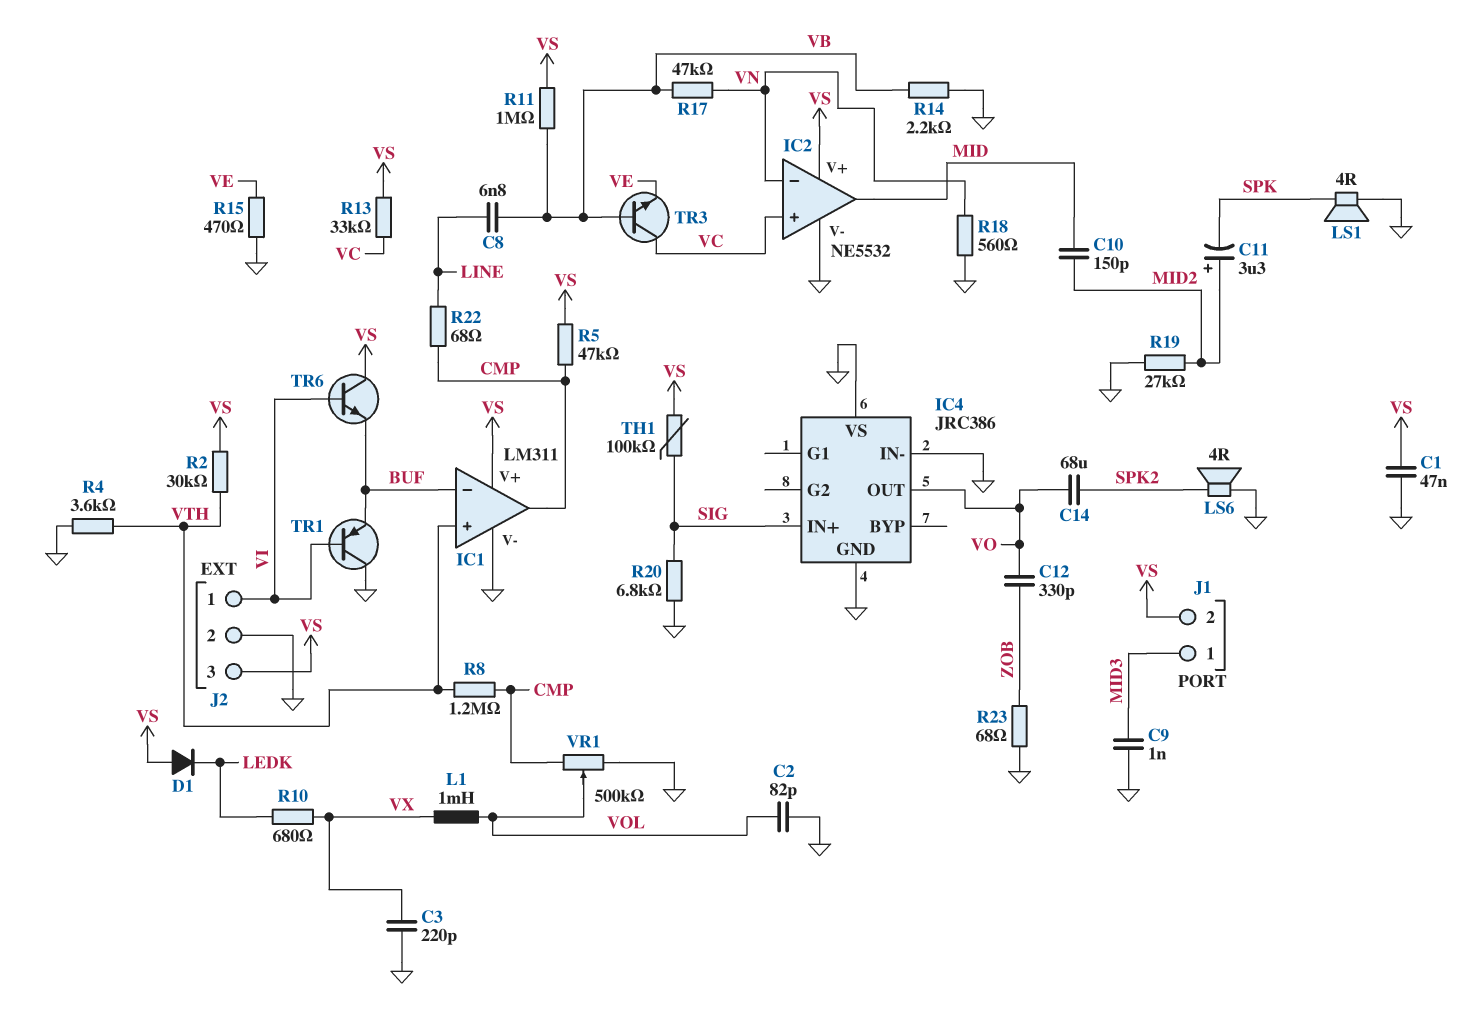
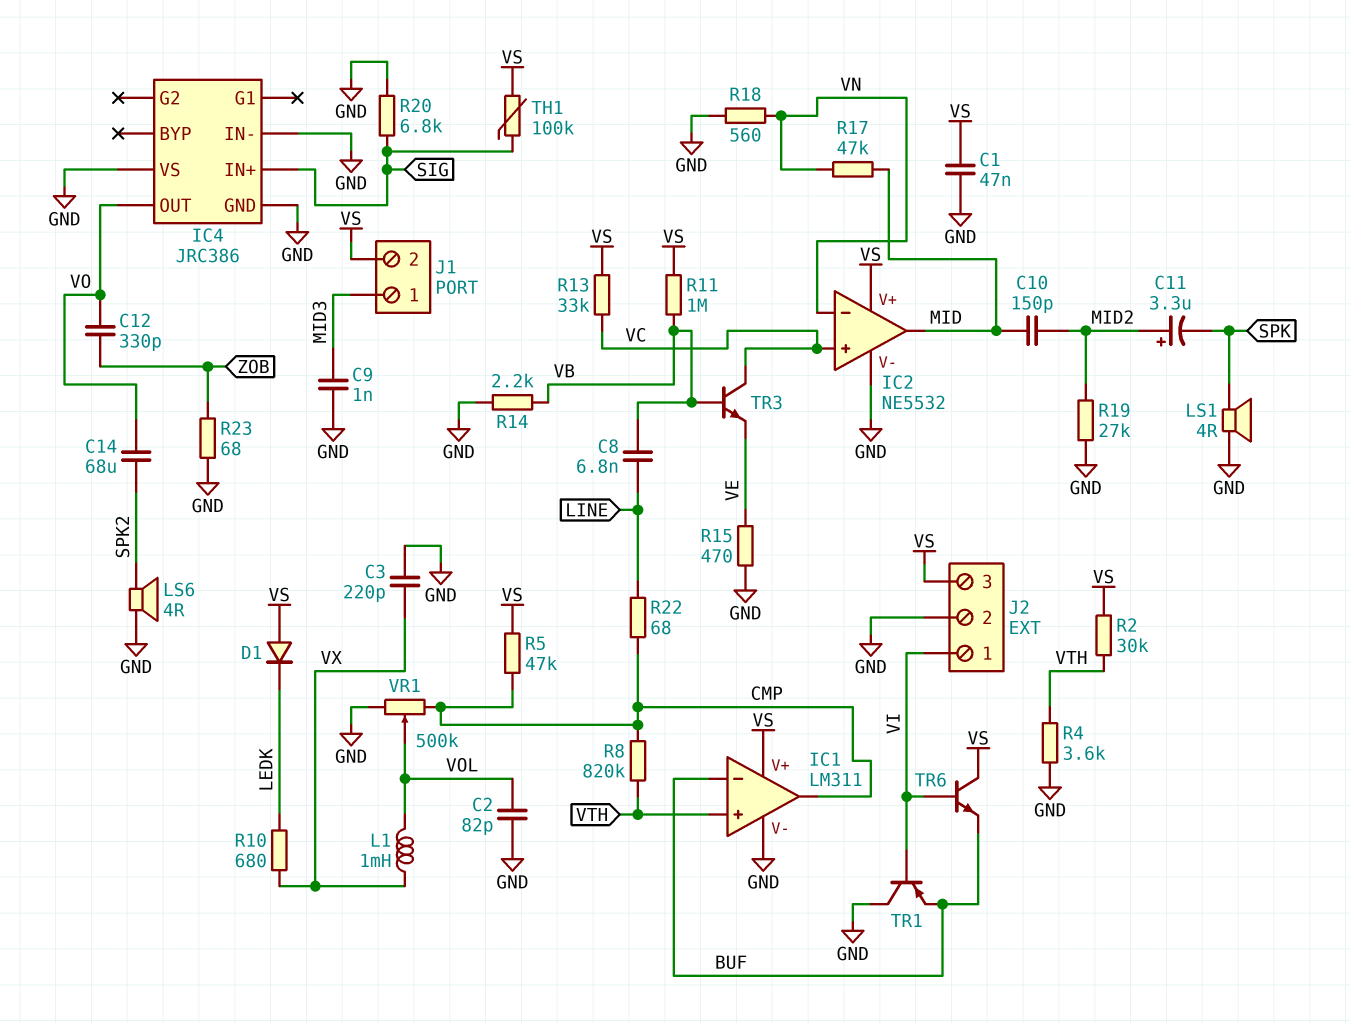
R8: 1.2M (CMP, VTH) -> 820k (CMP, VTH)
R17: 47k (VB, VN) -> 47k (MID, VN)

